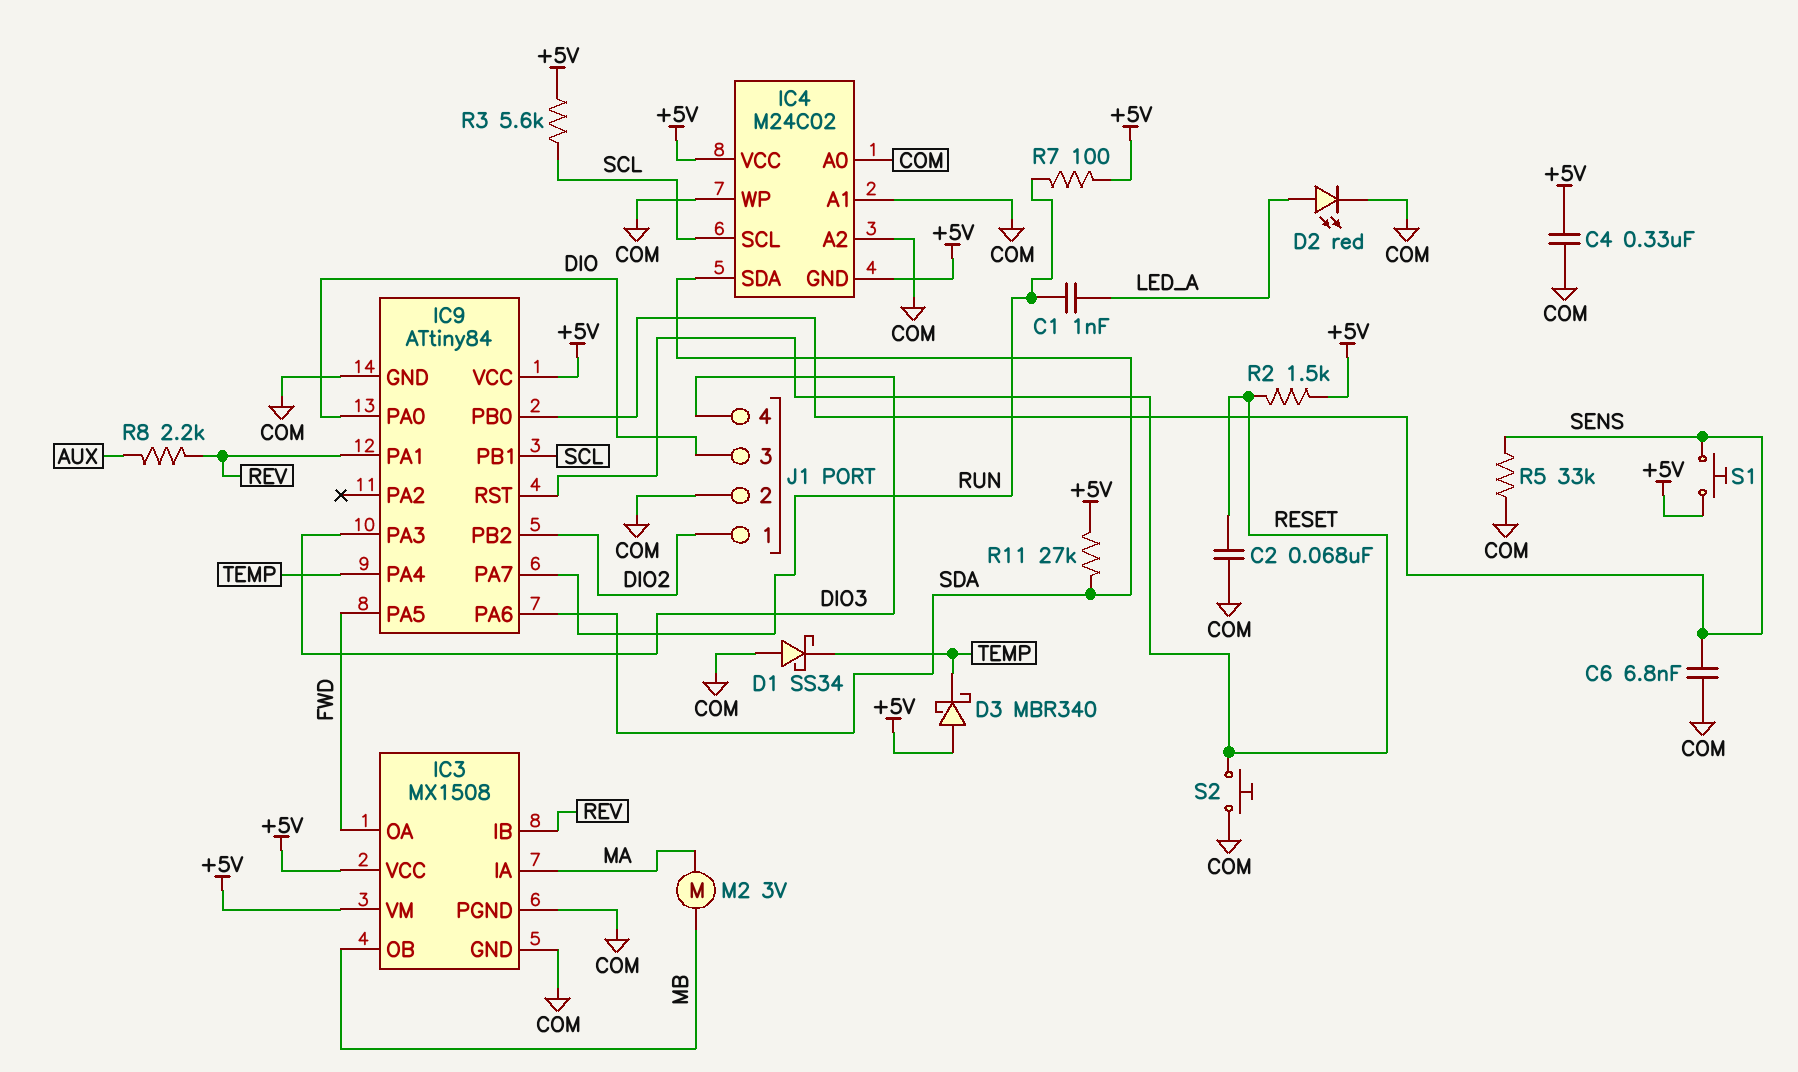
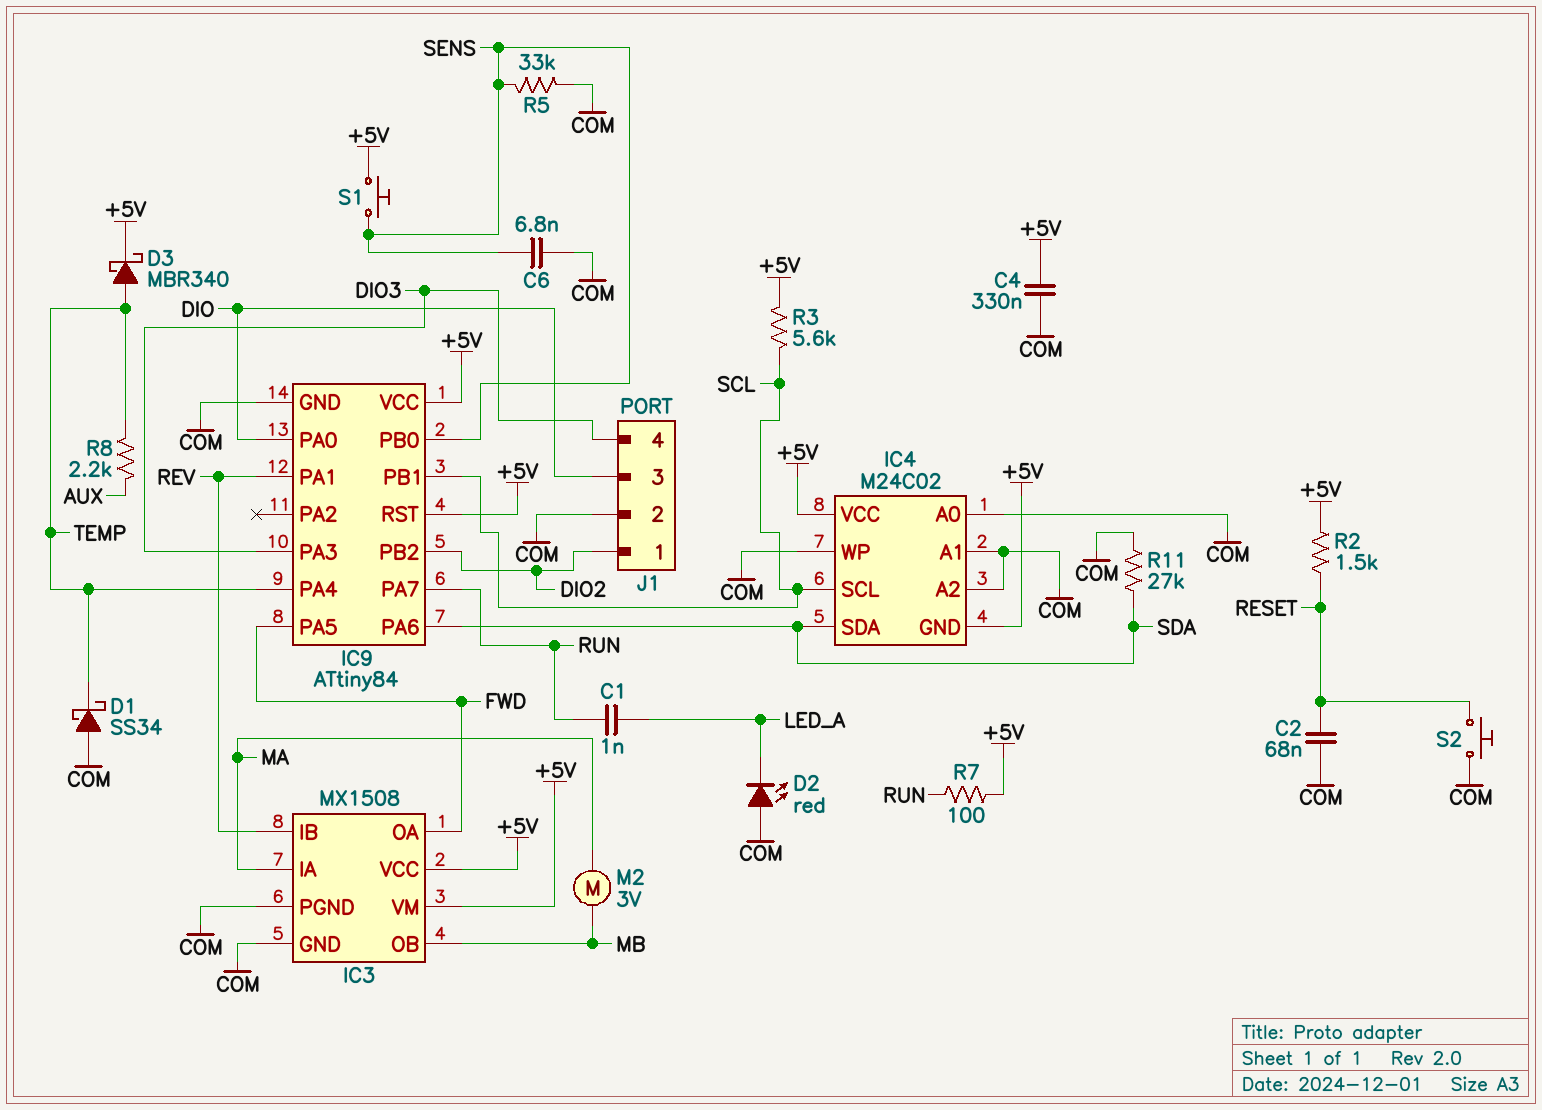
D2: LED red (A LED_A, K COM) -> LED red (A COM, K LED_A)
D3: schottky MBR340 (A +5V, K TEMP) -> schottky MBR340 (A TEMP, K +5V)
IC9 pin RST: RESET -> +5V
R8: 2.2k (AUX, REV) -> 2.2k (AUX, TEMP)
R11: 27k (+5V, SDA) -> 27k (COM, SDA)

